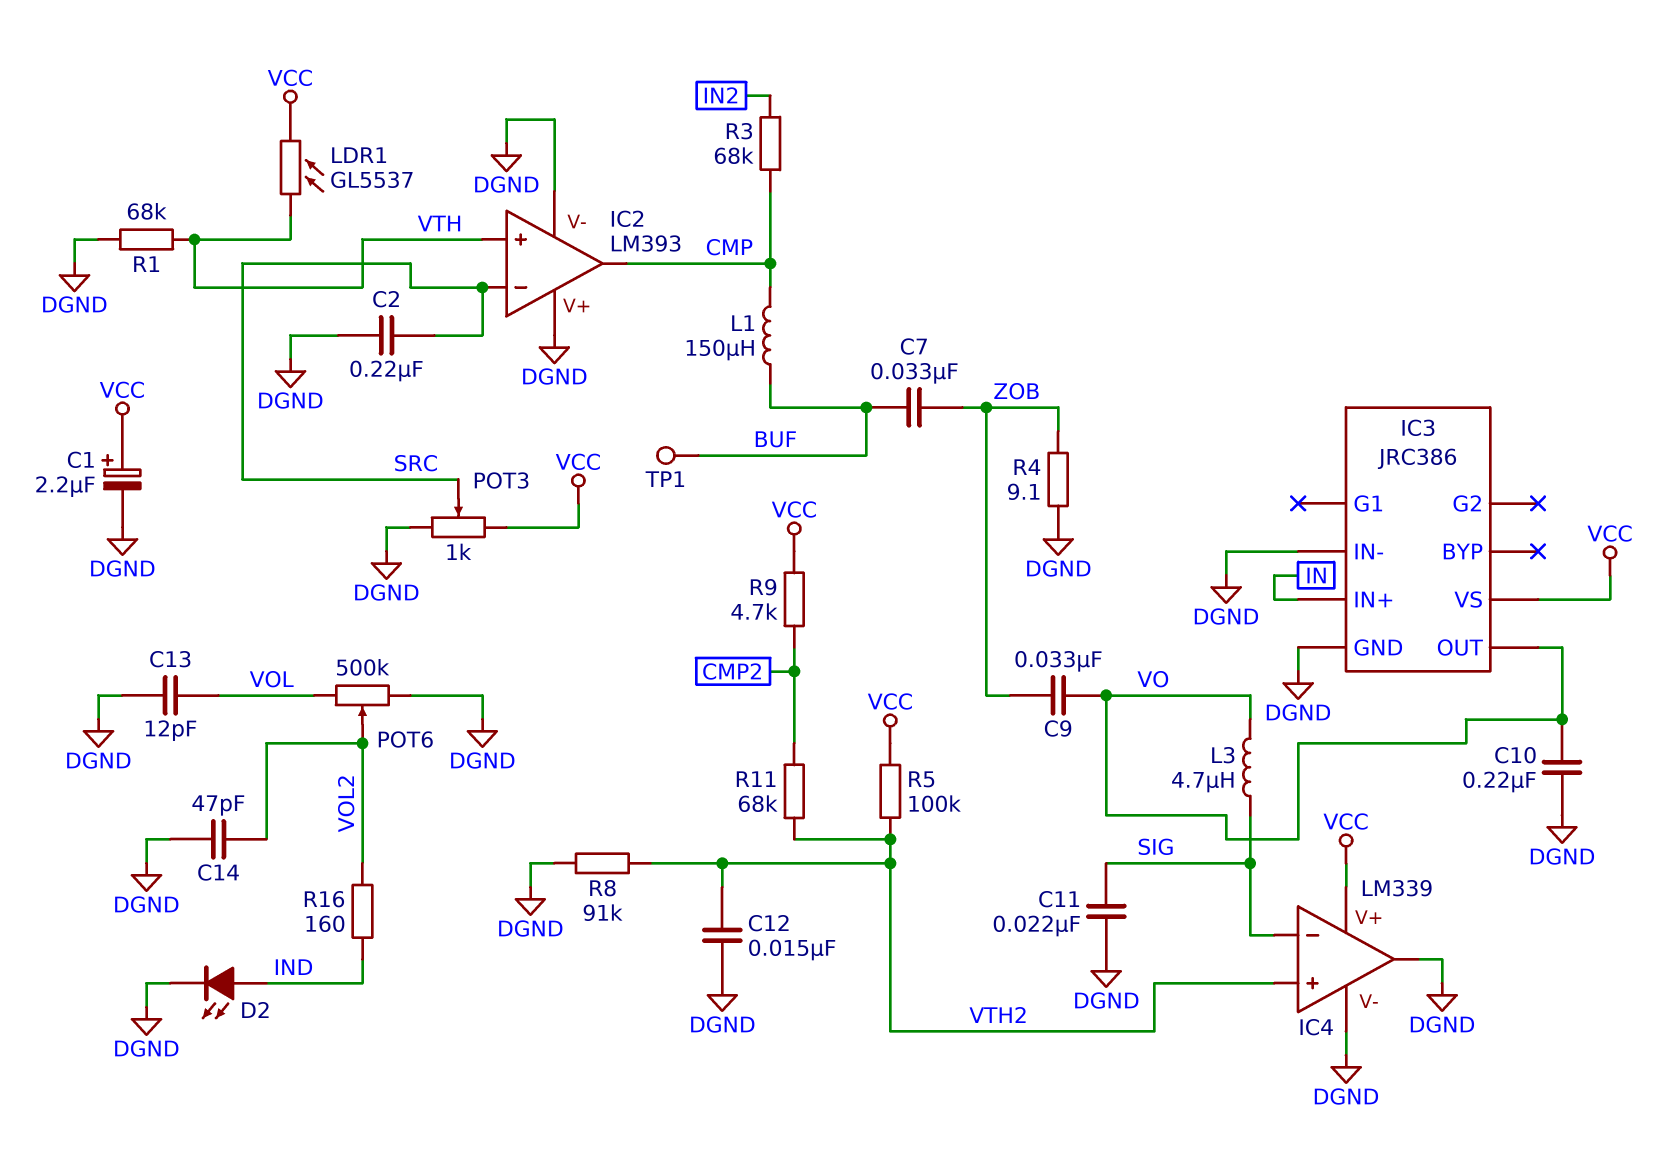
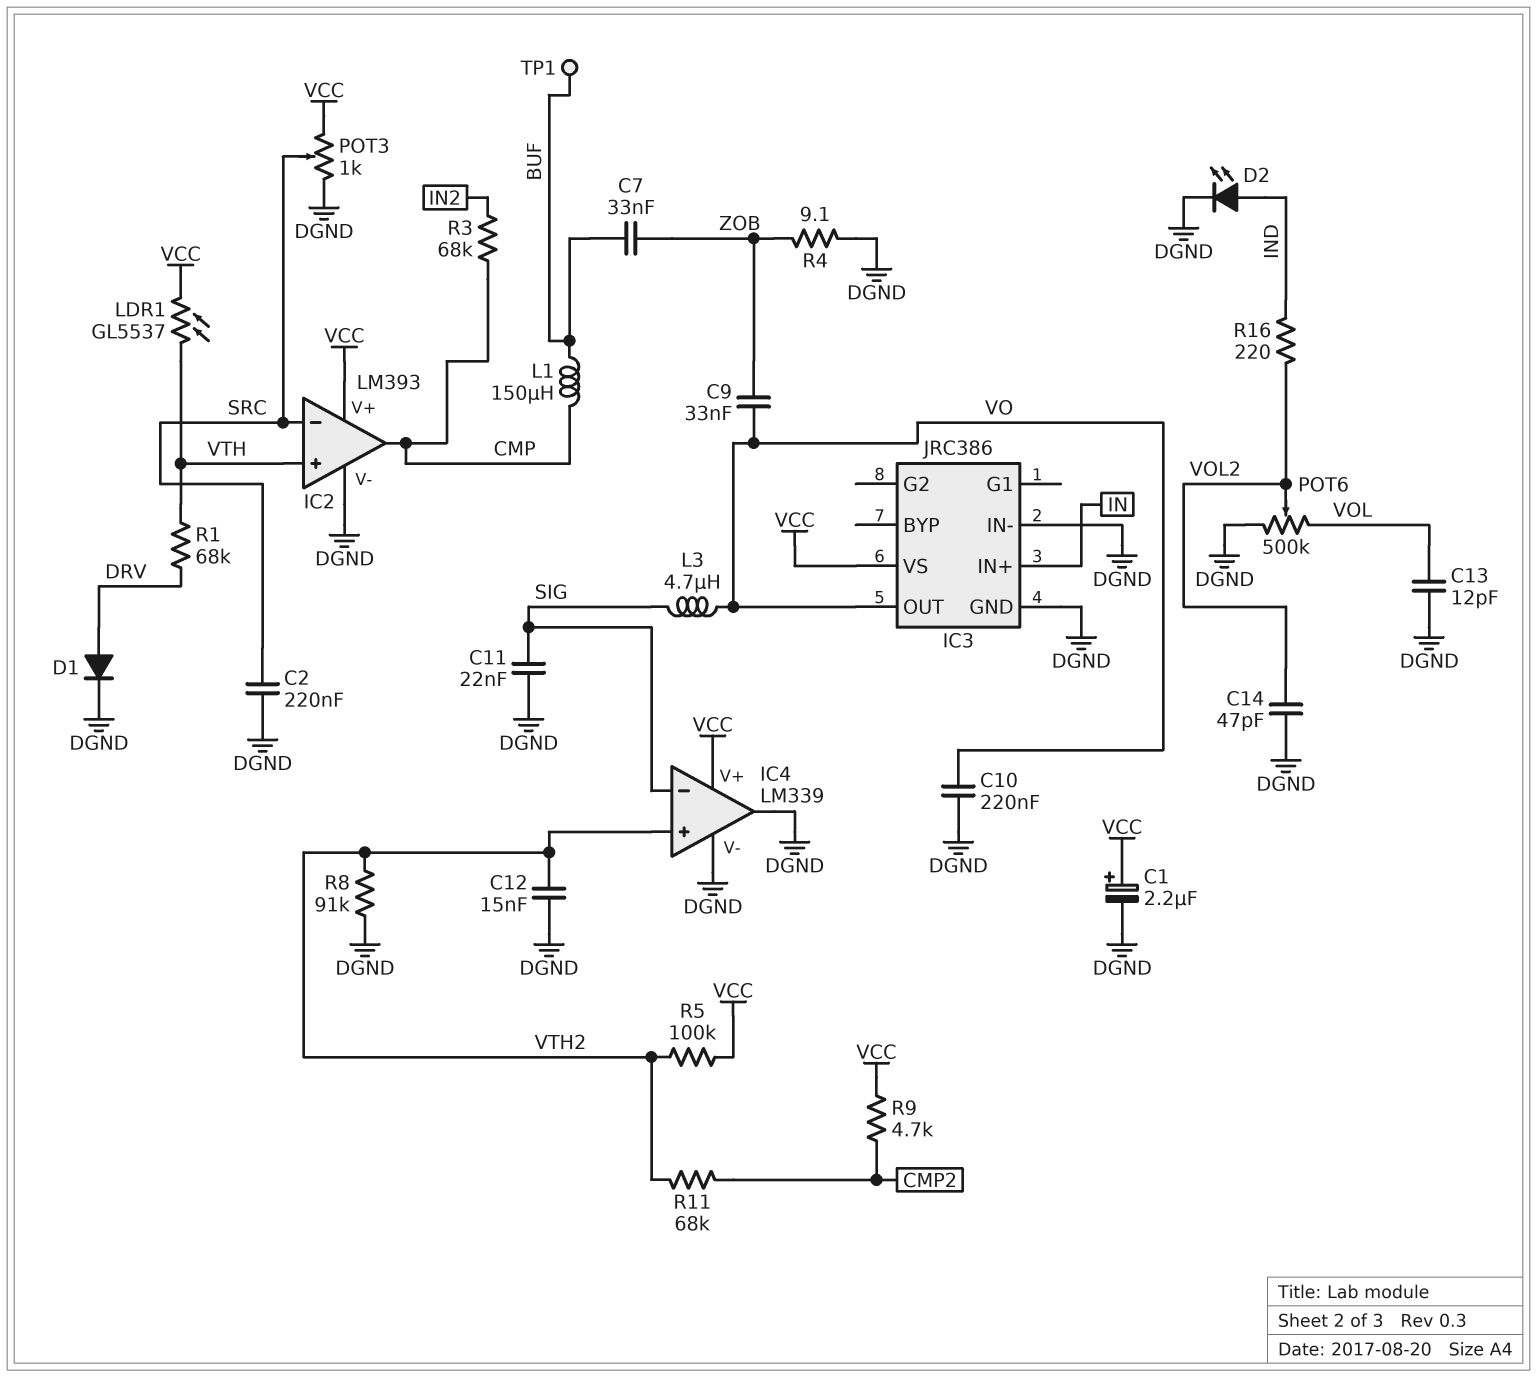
D1: none -> diode (A DRV, K DGND)
IC2 pin V+: DGND -> VCC
R1: 68k (DGND, VTH) -> 68k (DRV, VTH)
R16: 160 (IND, VOL2) -> 220 (IND, VOL2)

